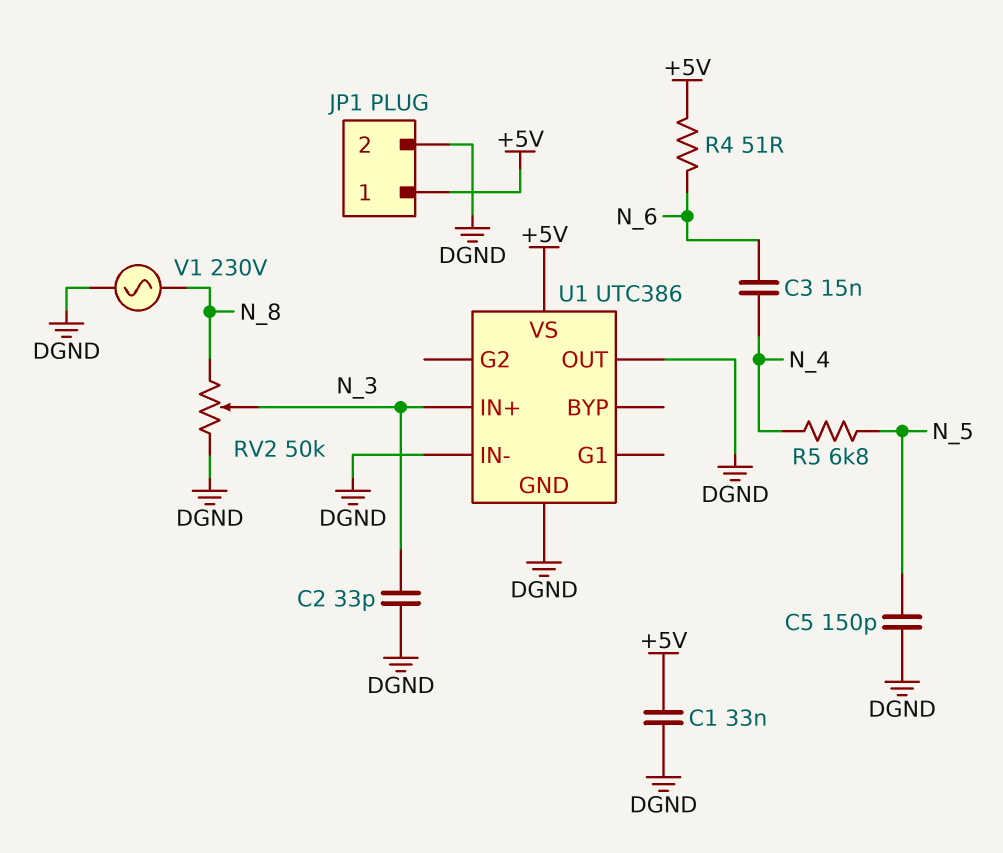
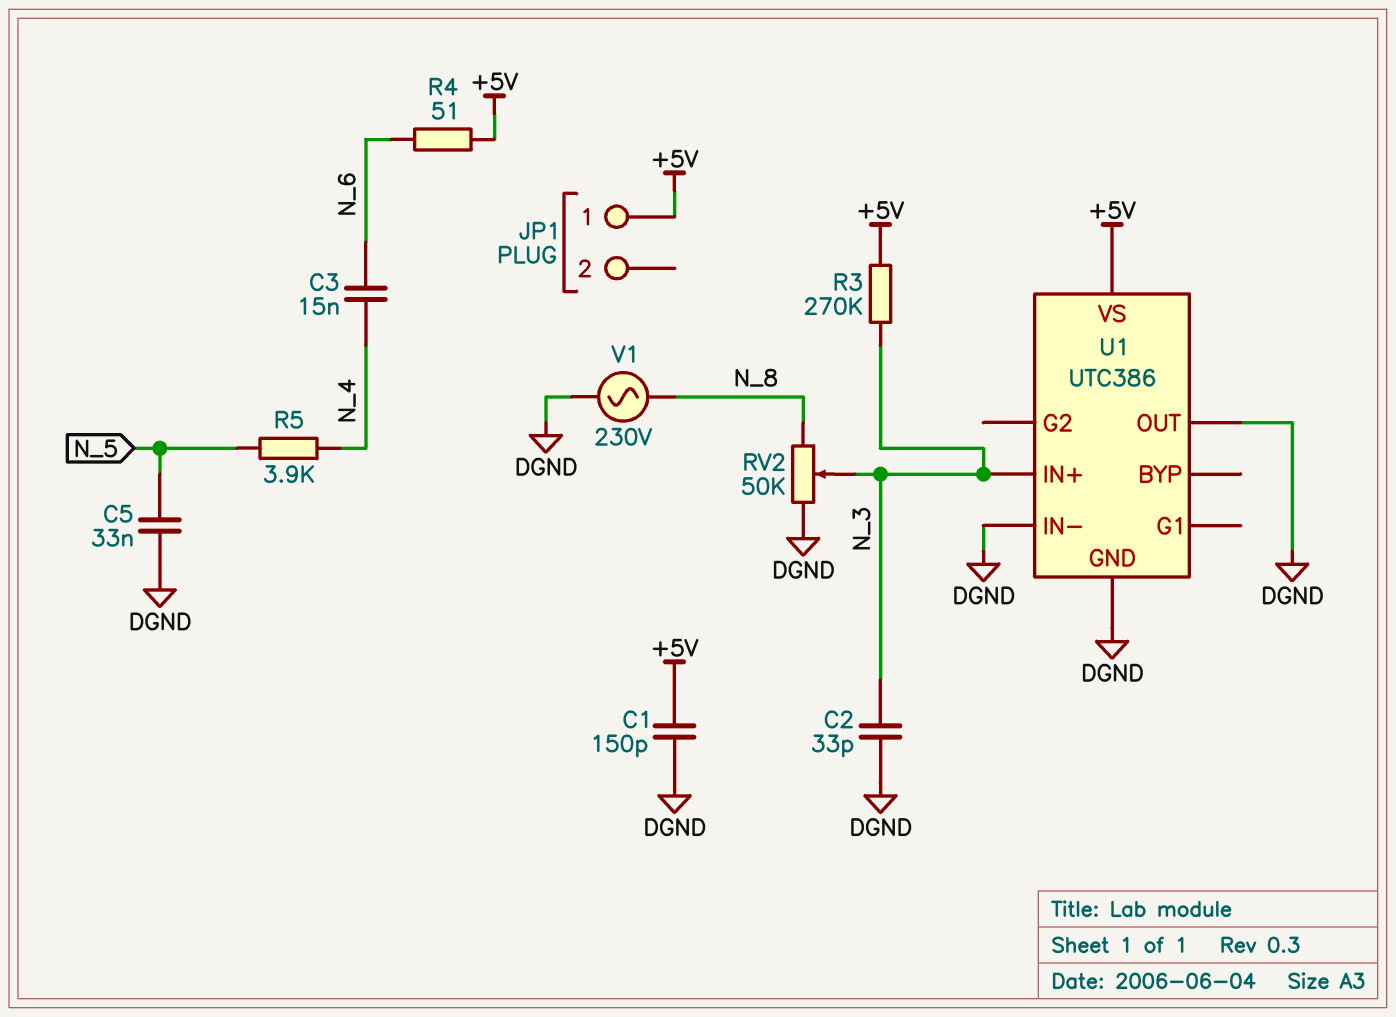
C1: 33nF (+5V, DGND) -> 150pF (+5V, DGND)
C5: 150pF (DGND, N_5) -> 33nF (DGND, N_5)
JP1 pin 2: DGND -> none
R3: none -> 270k (+5V, N_3)
R5: 6.8k (N_4, N_5) -> 3.9k (N_4, N_5)

